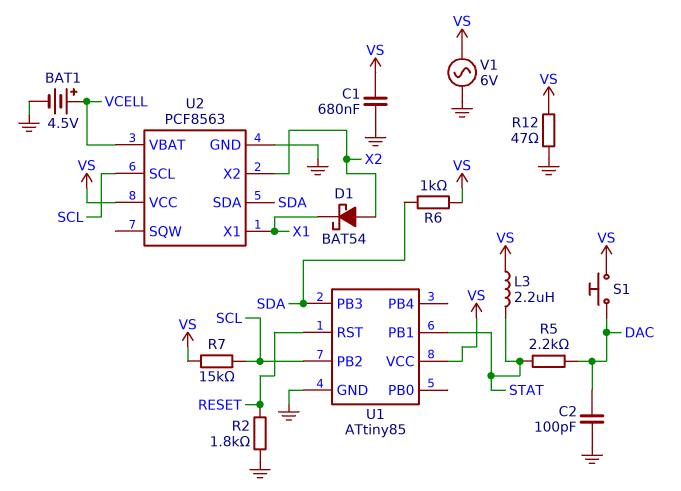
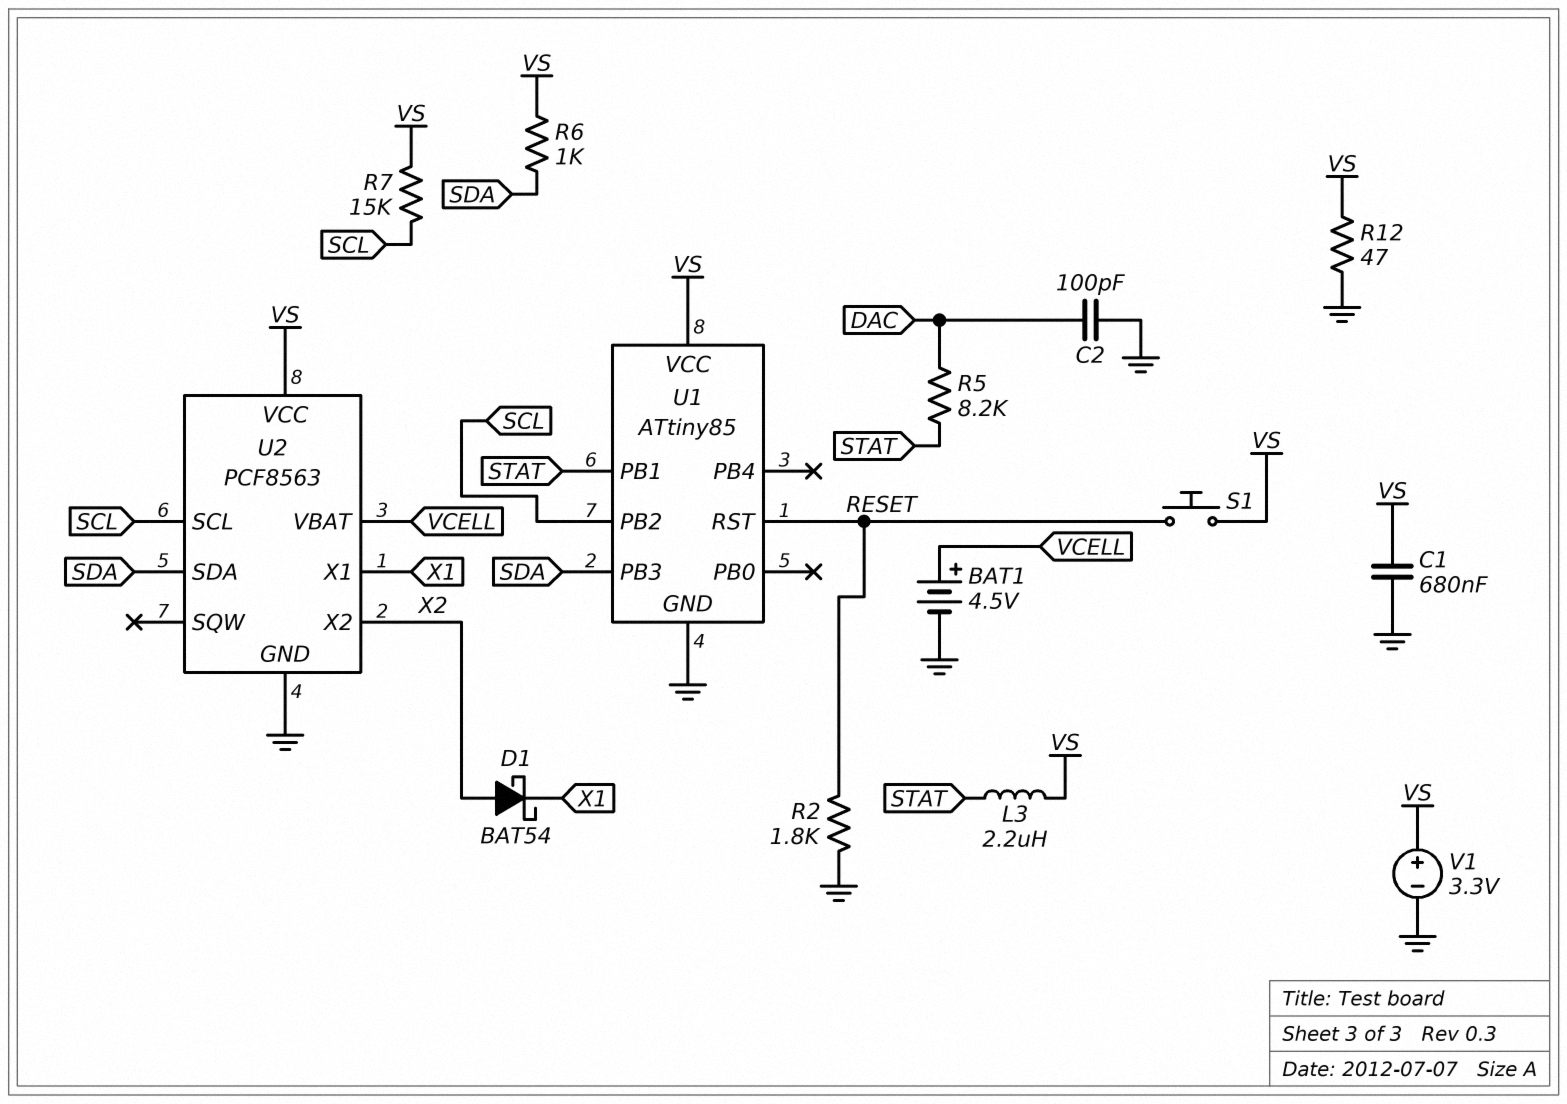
R5: 2.2k (DAC, STAT) -> 8.2k (DAC, STAT)
S1: button (DAC, VS) -> button (RESET, VS)
V1: AC 6V (GND, VS) -> 3.3V (plus VS, minus GND)

